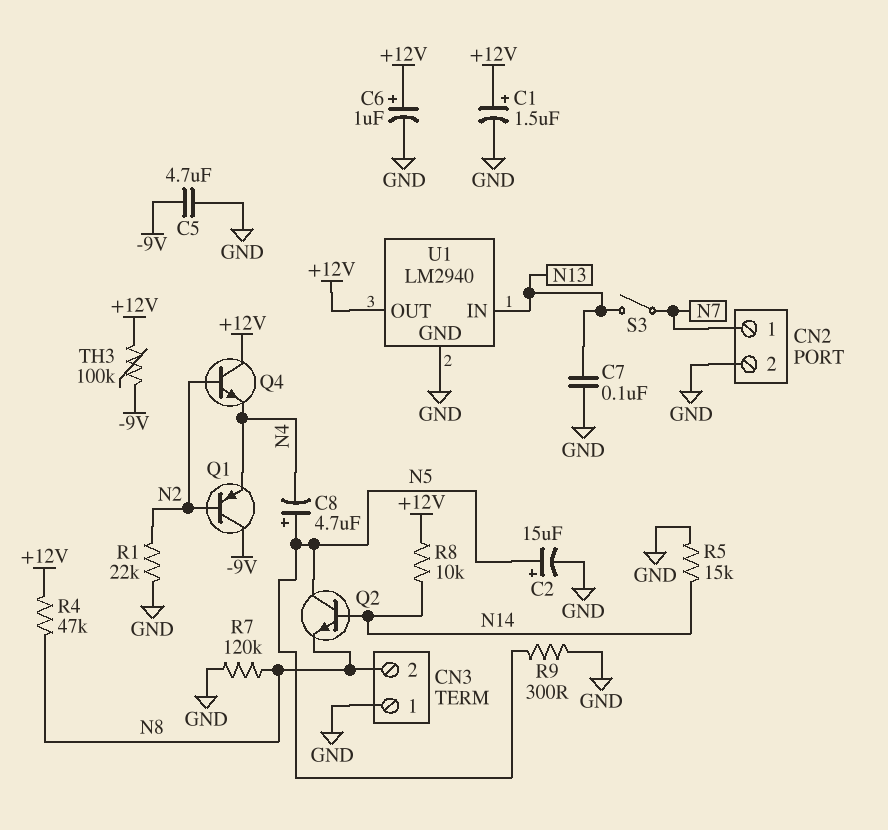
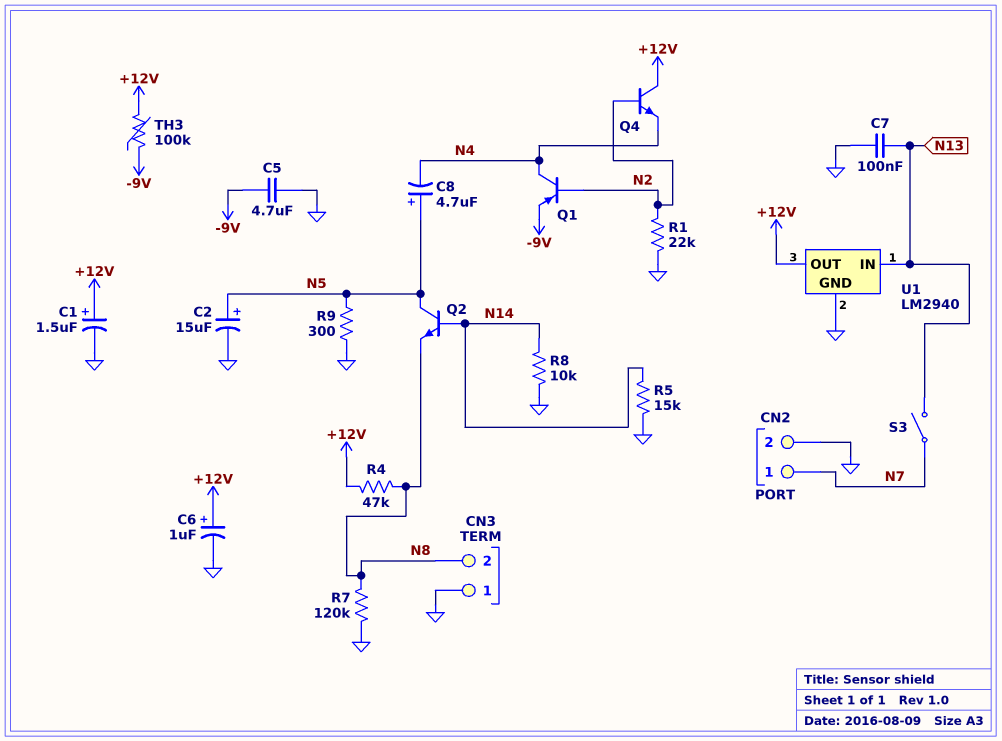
Q1: PNP (B N2, C -9V, E N4) -> PNP (B N2, C N4, E -9V)
R8: 10k (+12V, N14) -> 10k (GND, N14)

